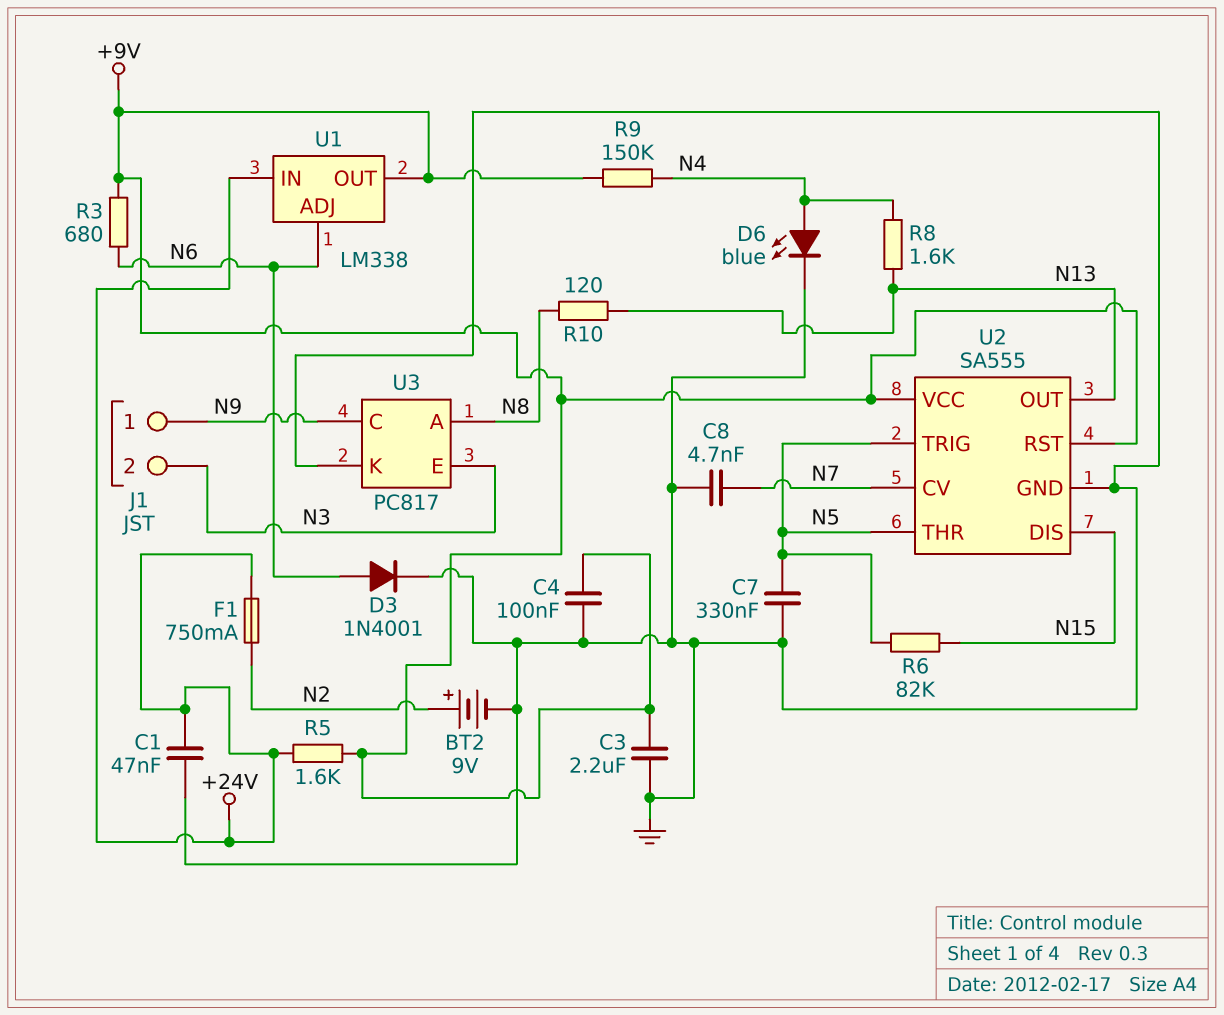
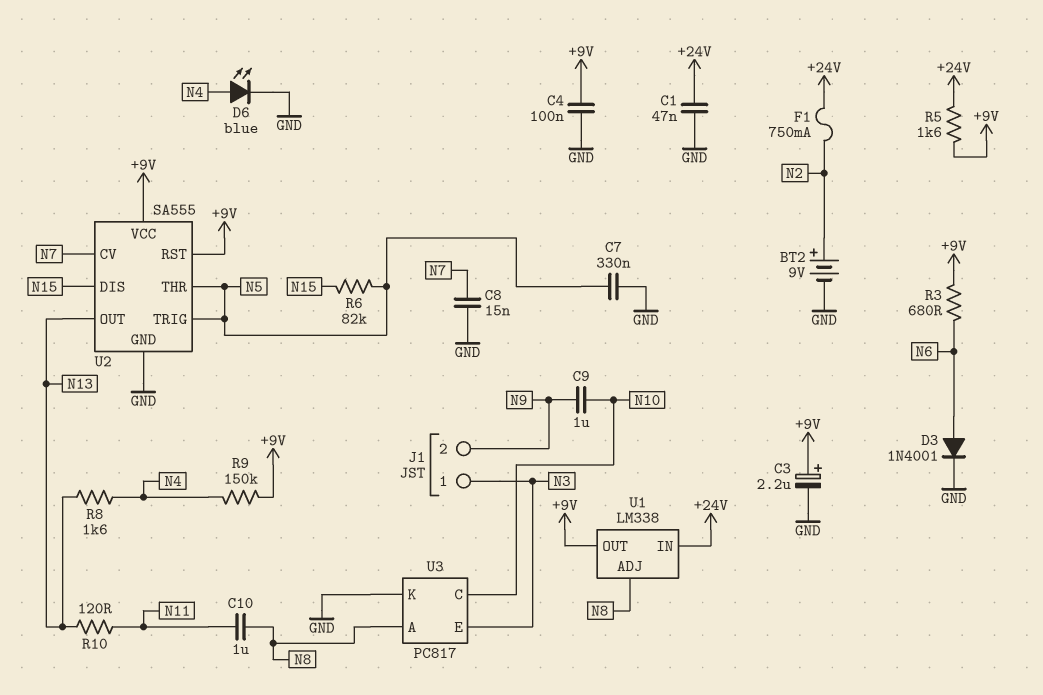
C3: 2.2uF (+9V, GND) -> 2.2uF (plus +9V, minus GND)
C8: 4.7nF (GND, N7) -> 15nF (GND, N7)
C9: none -> 1uF (N9, N10)
C10: none -> 1uF (N8, N11)
J1 pin 1: N9 -> N3
J1 pin 2: N3 -> N9
R10: 120 (N8, N13) -> 120 (N11, N13)
U1 pin ADJ: N6 -> N8
U3 pin C: N9 -> N10

